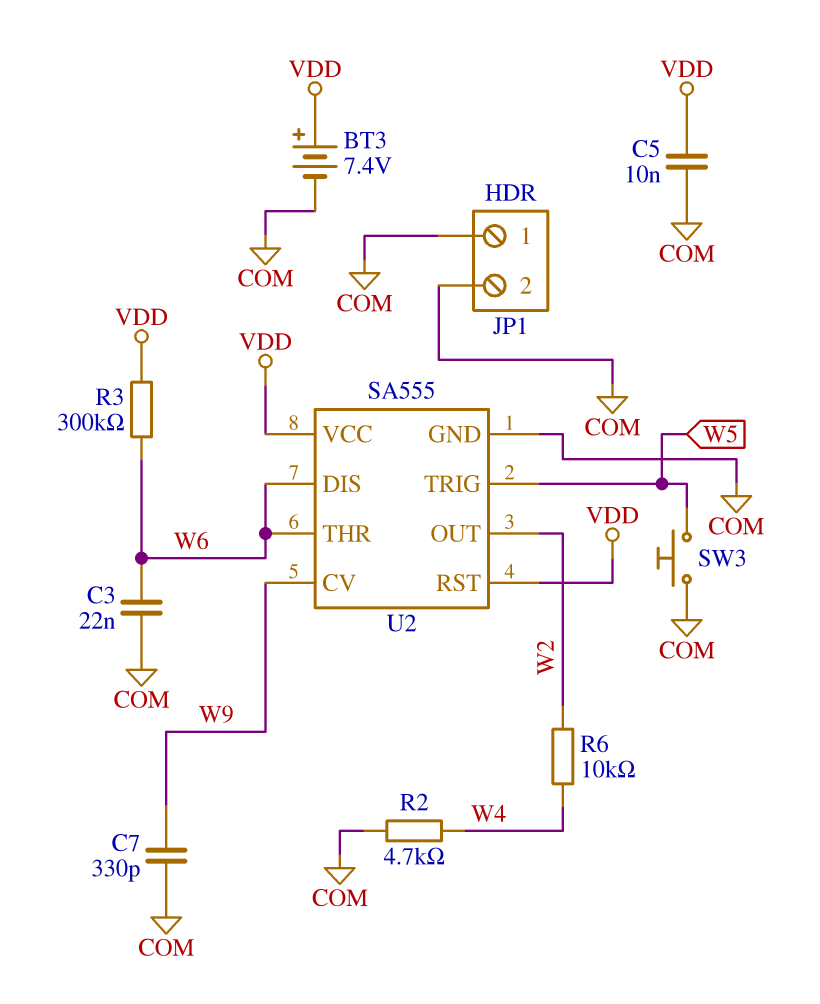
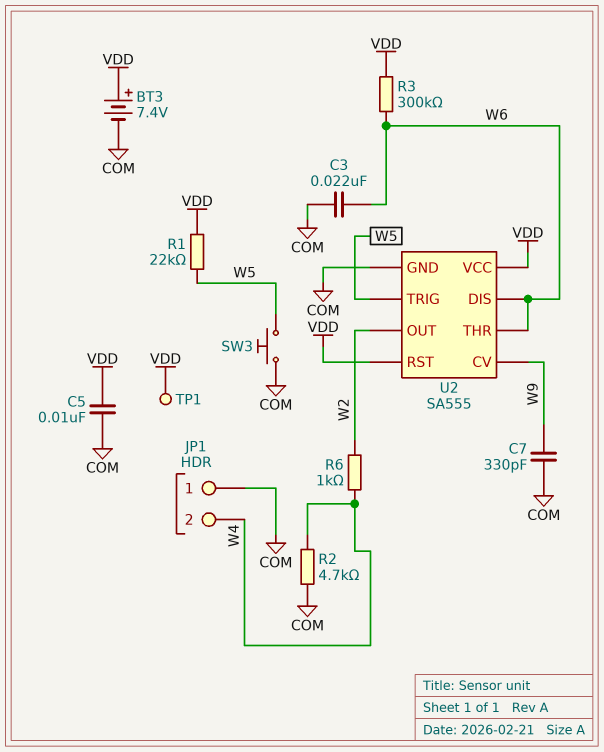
JP1 pin 2: COM -> W4
R1: none -> 22k (VDD, W5)
R6: 10k (W2, W4) -> 1k (W2, W4)
TP1: none -> test point (VDD)

